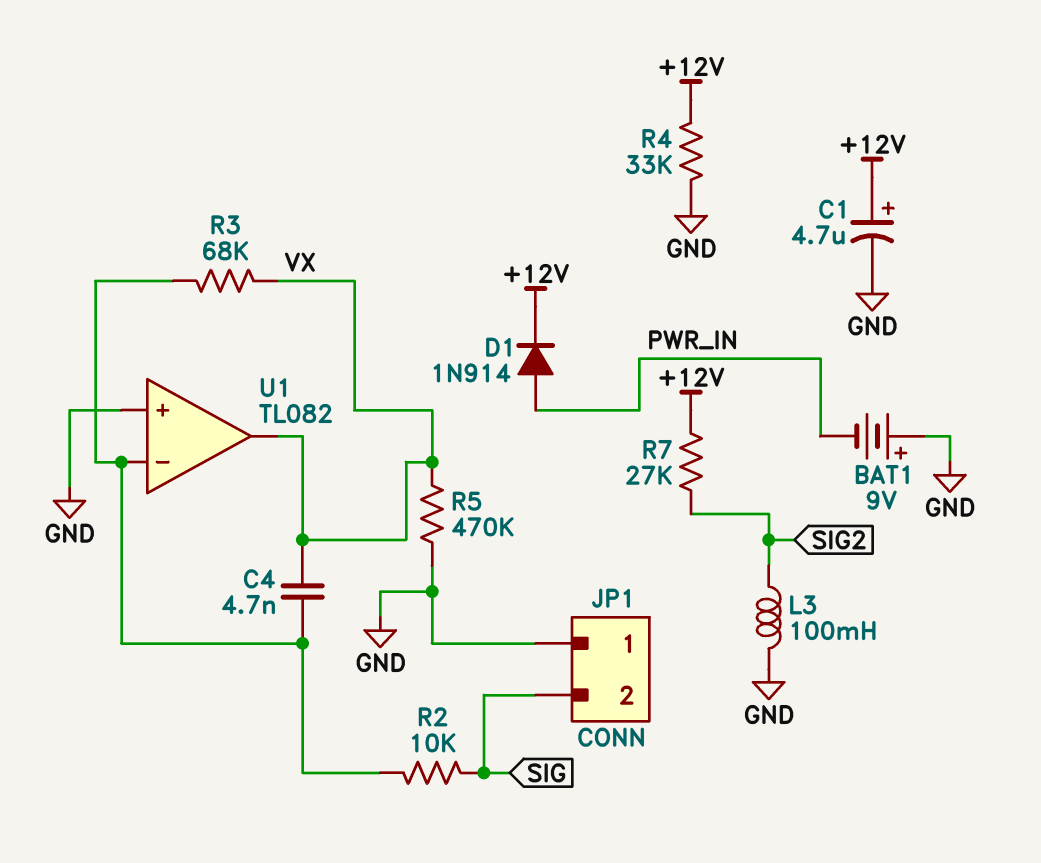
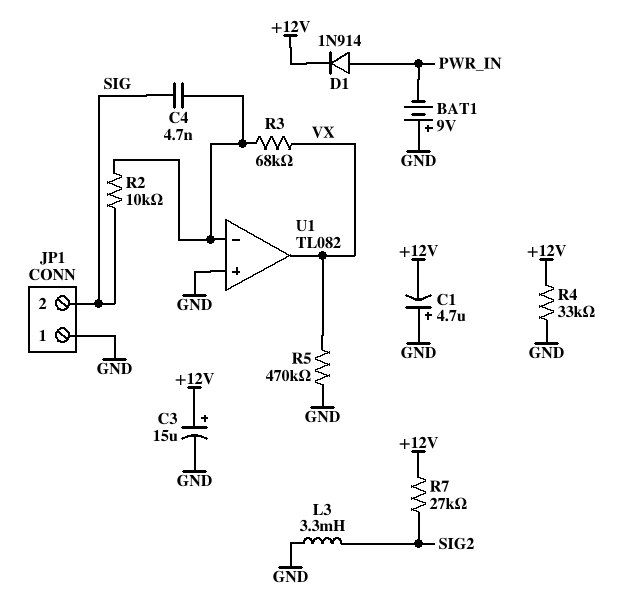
C1: 4.7uF (plus +12V, minus GND) -> 4.7uF (plus GND, minus +12V)
C3: none -> 15uF (plus +12V, minus GND)
C4: 4.7nF (U1/in-, VX) -> 4.7nF (SIG, U1/in-)
L3: 100mH (GND, SIG2) -> 3.3mH (GND, SIG2)

